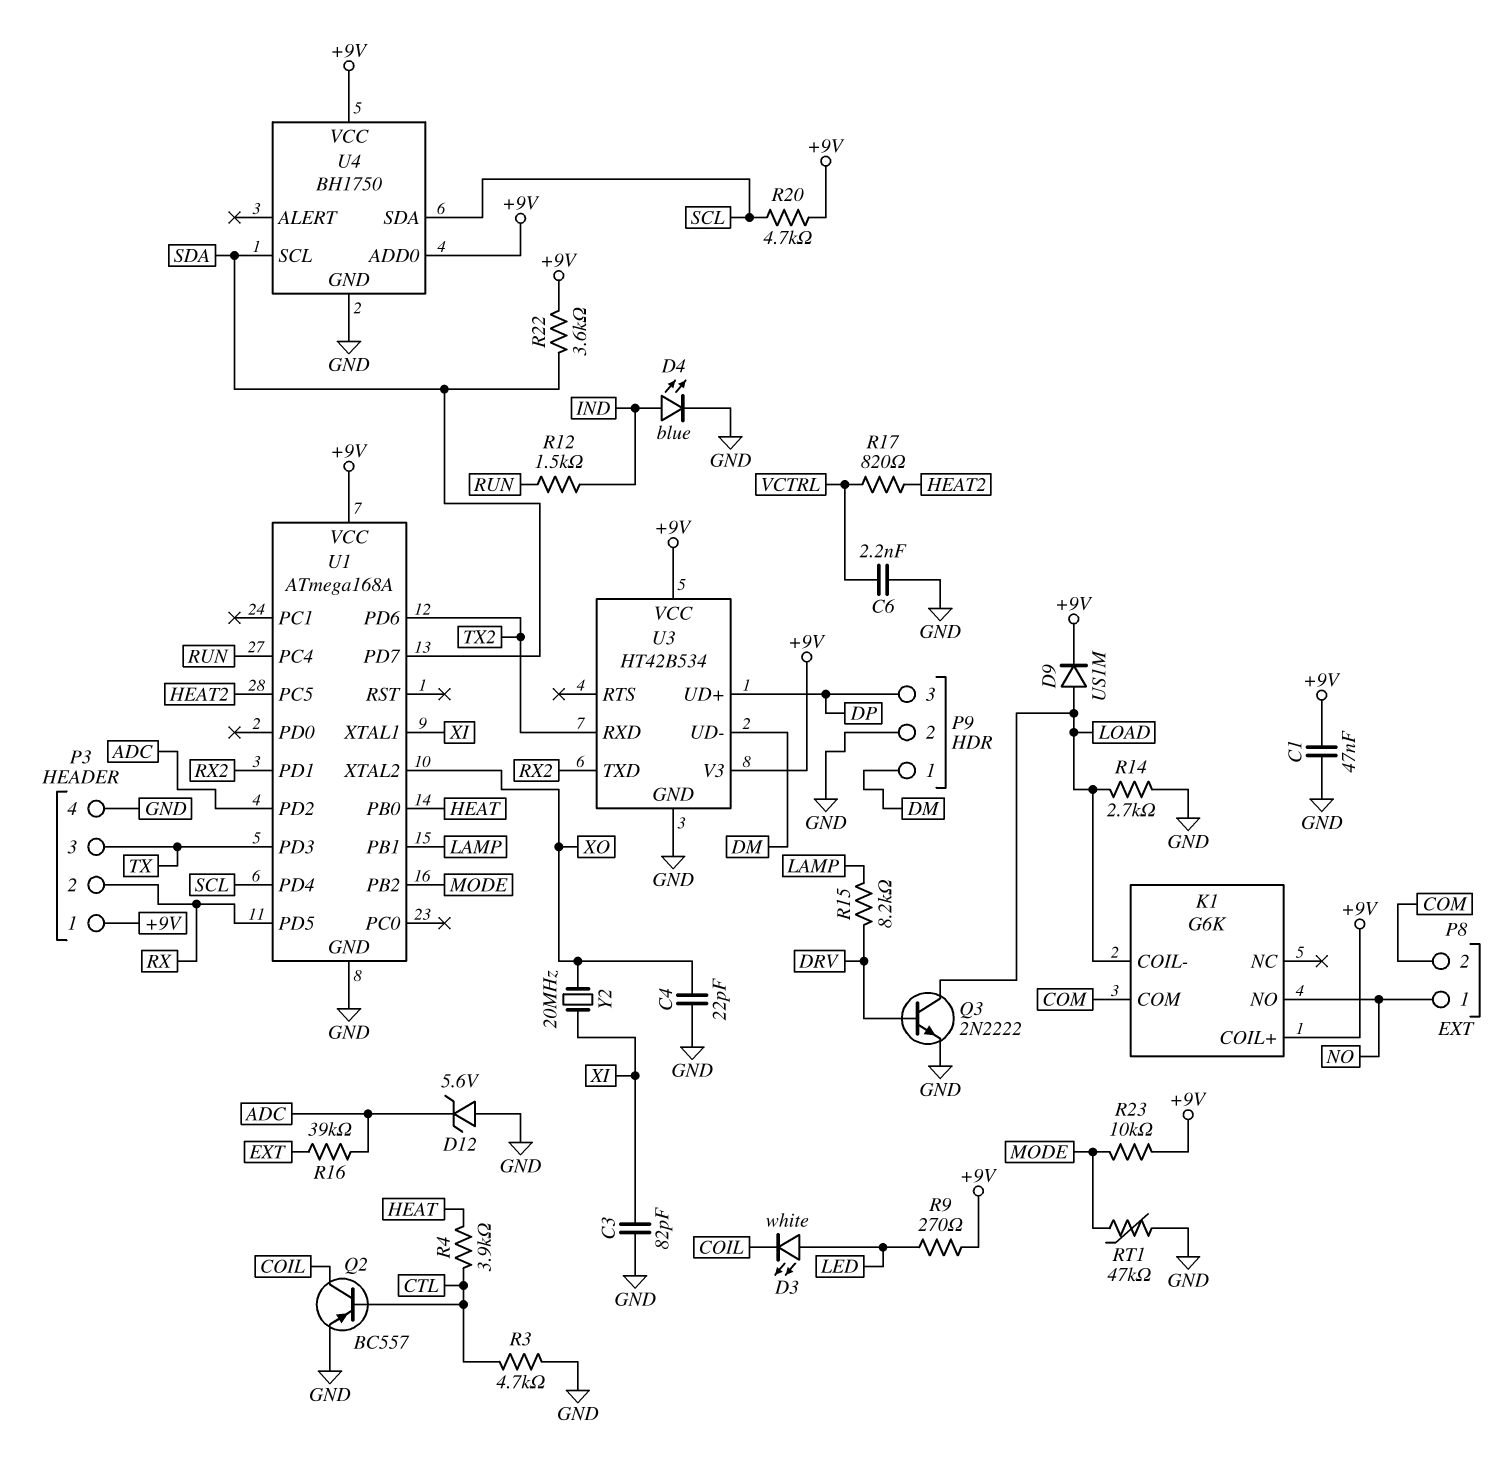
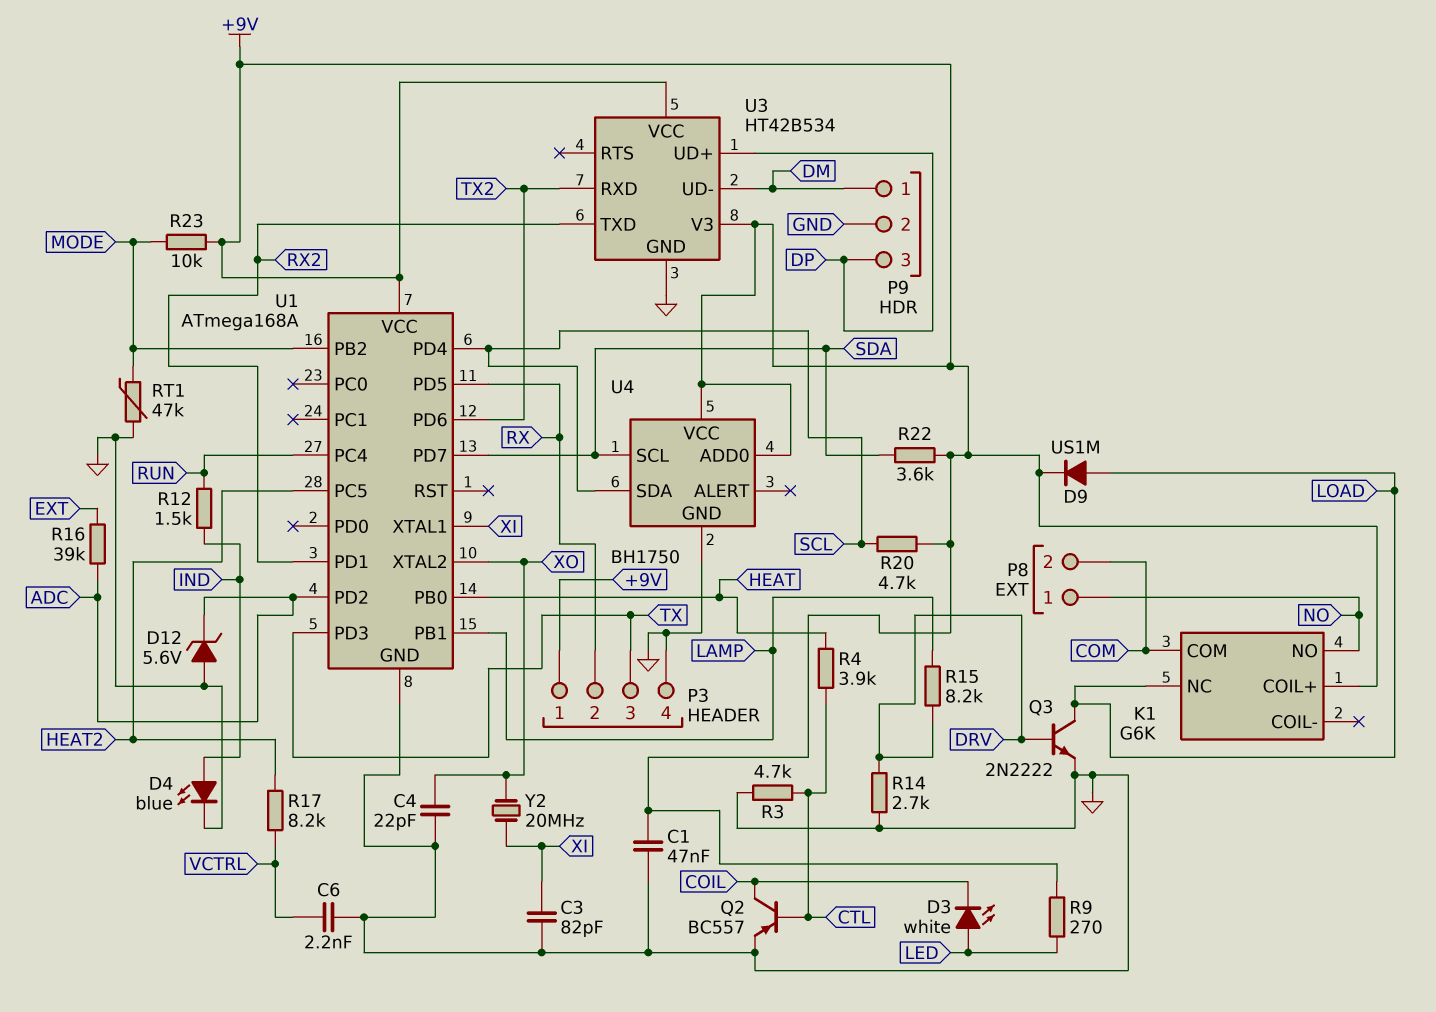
K1 pin COIL-: LOAD -> none
K1 pin NC: none -> LOAD
R14: 2.7k (GND, LOAD) -> 2.7k (DRV, GND)
R17: 820 (HEAT2, VCTRL) -> 8.2k (HEAT2, VCTRL)

